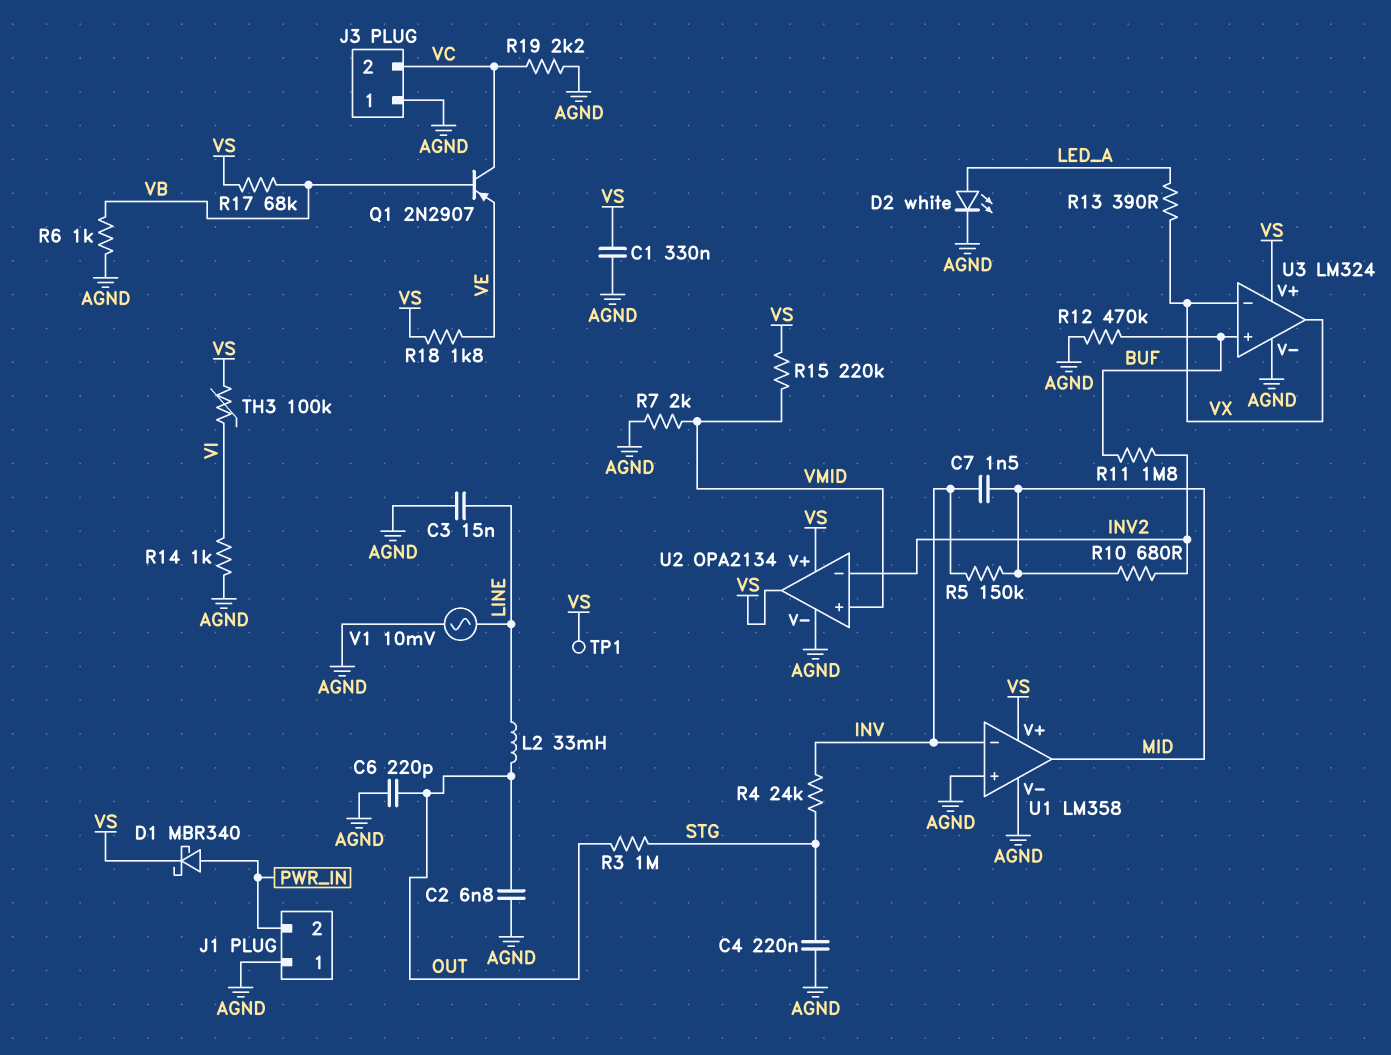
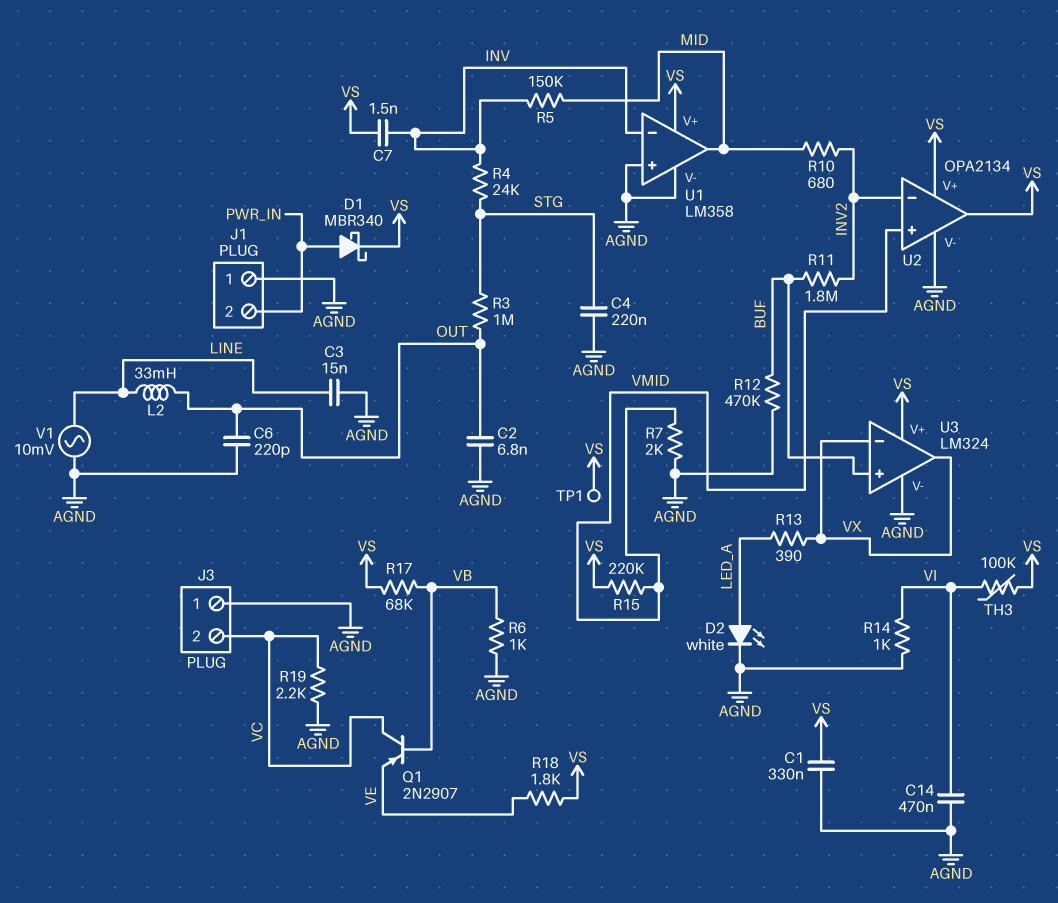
C7: 1.5nF (INV, MID) -> 1.5nF (INV, VS)
C14: none -> 470nF (AGND, VI)

